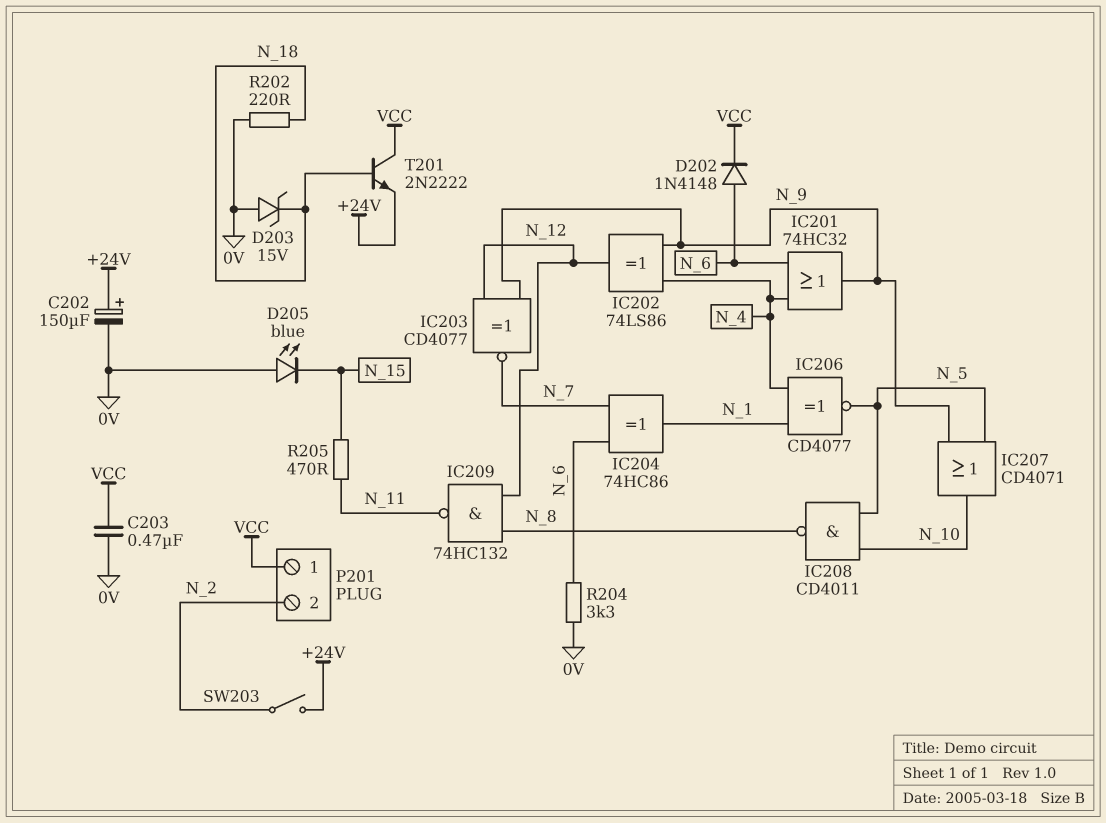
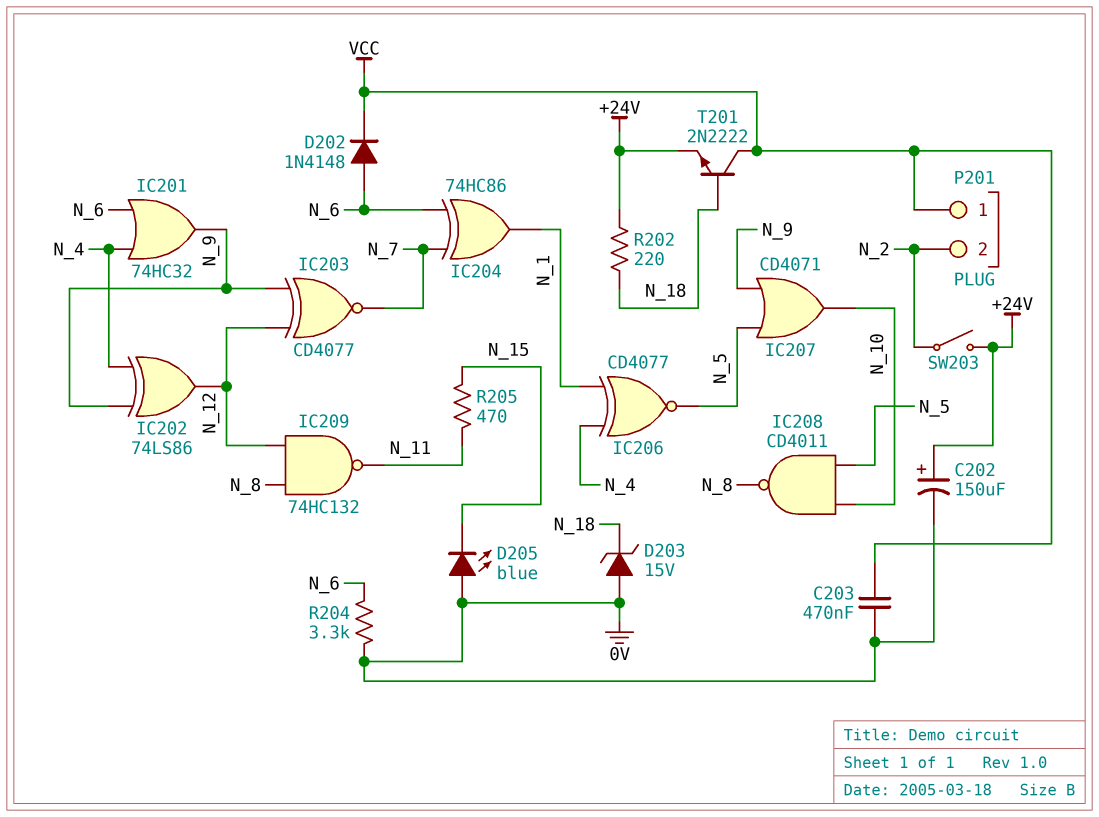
R202: 220 (0V, N_18) -> 220 (+24V, N_18)

